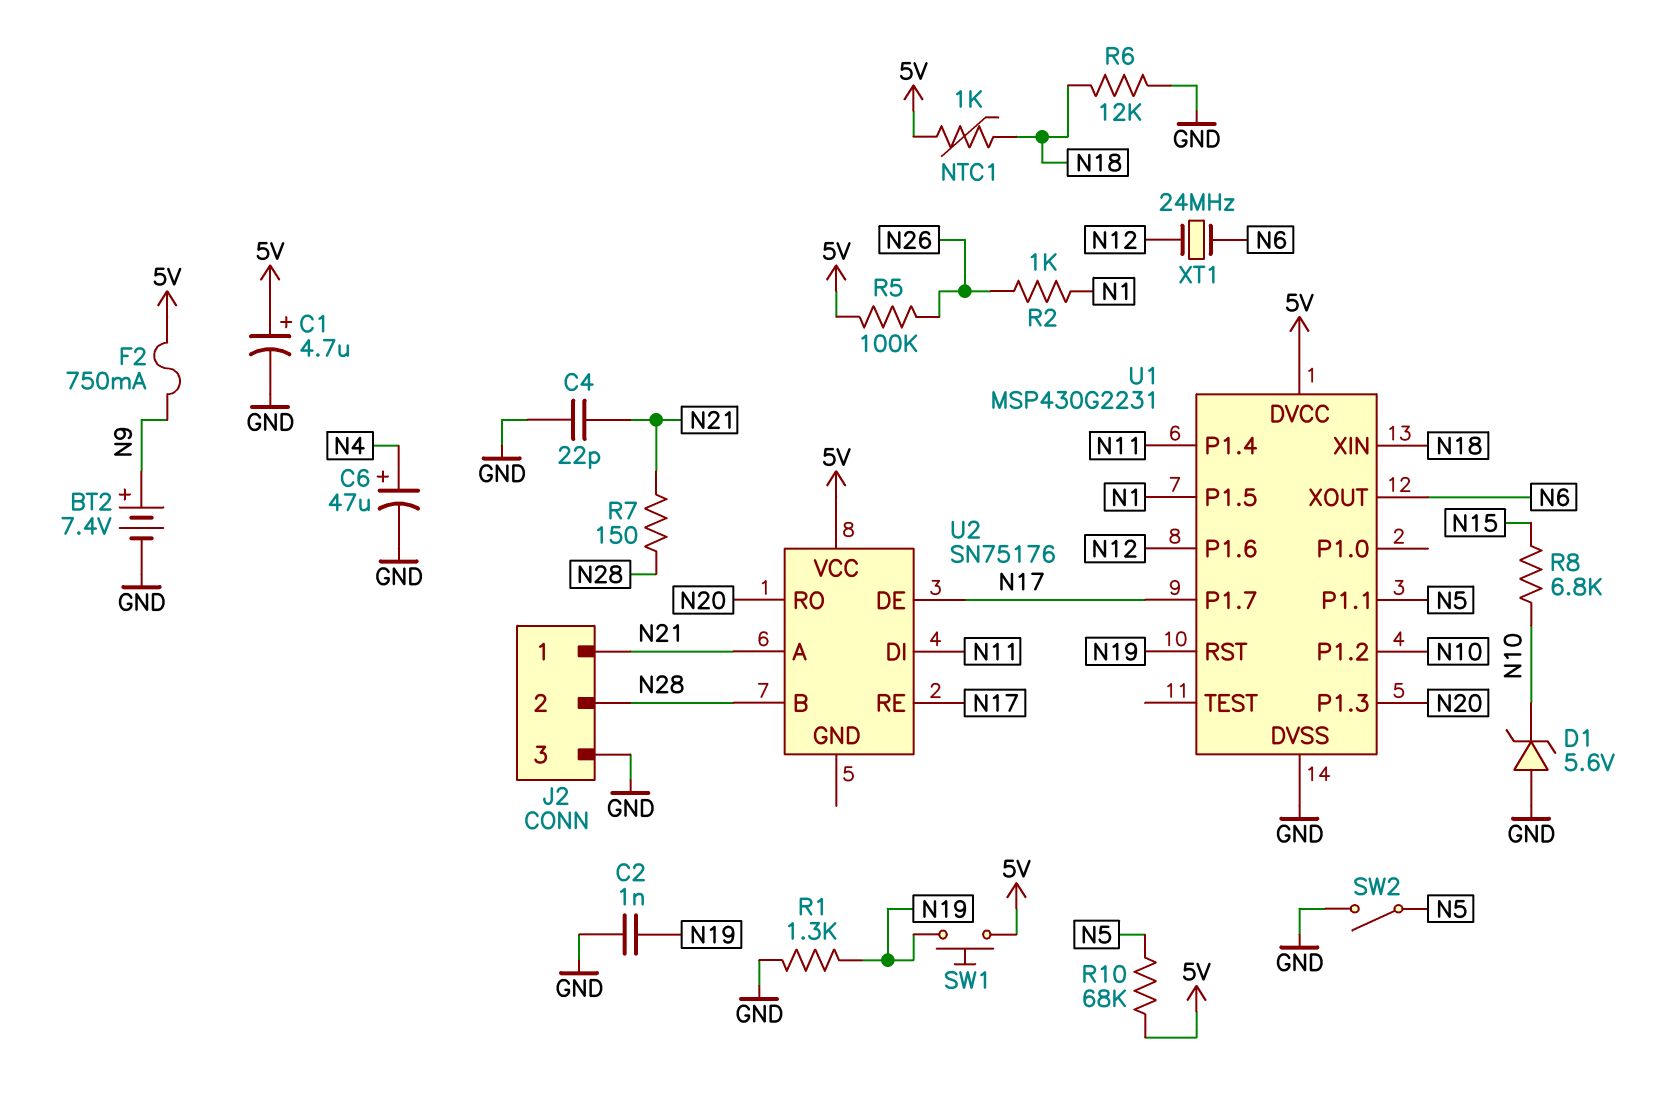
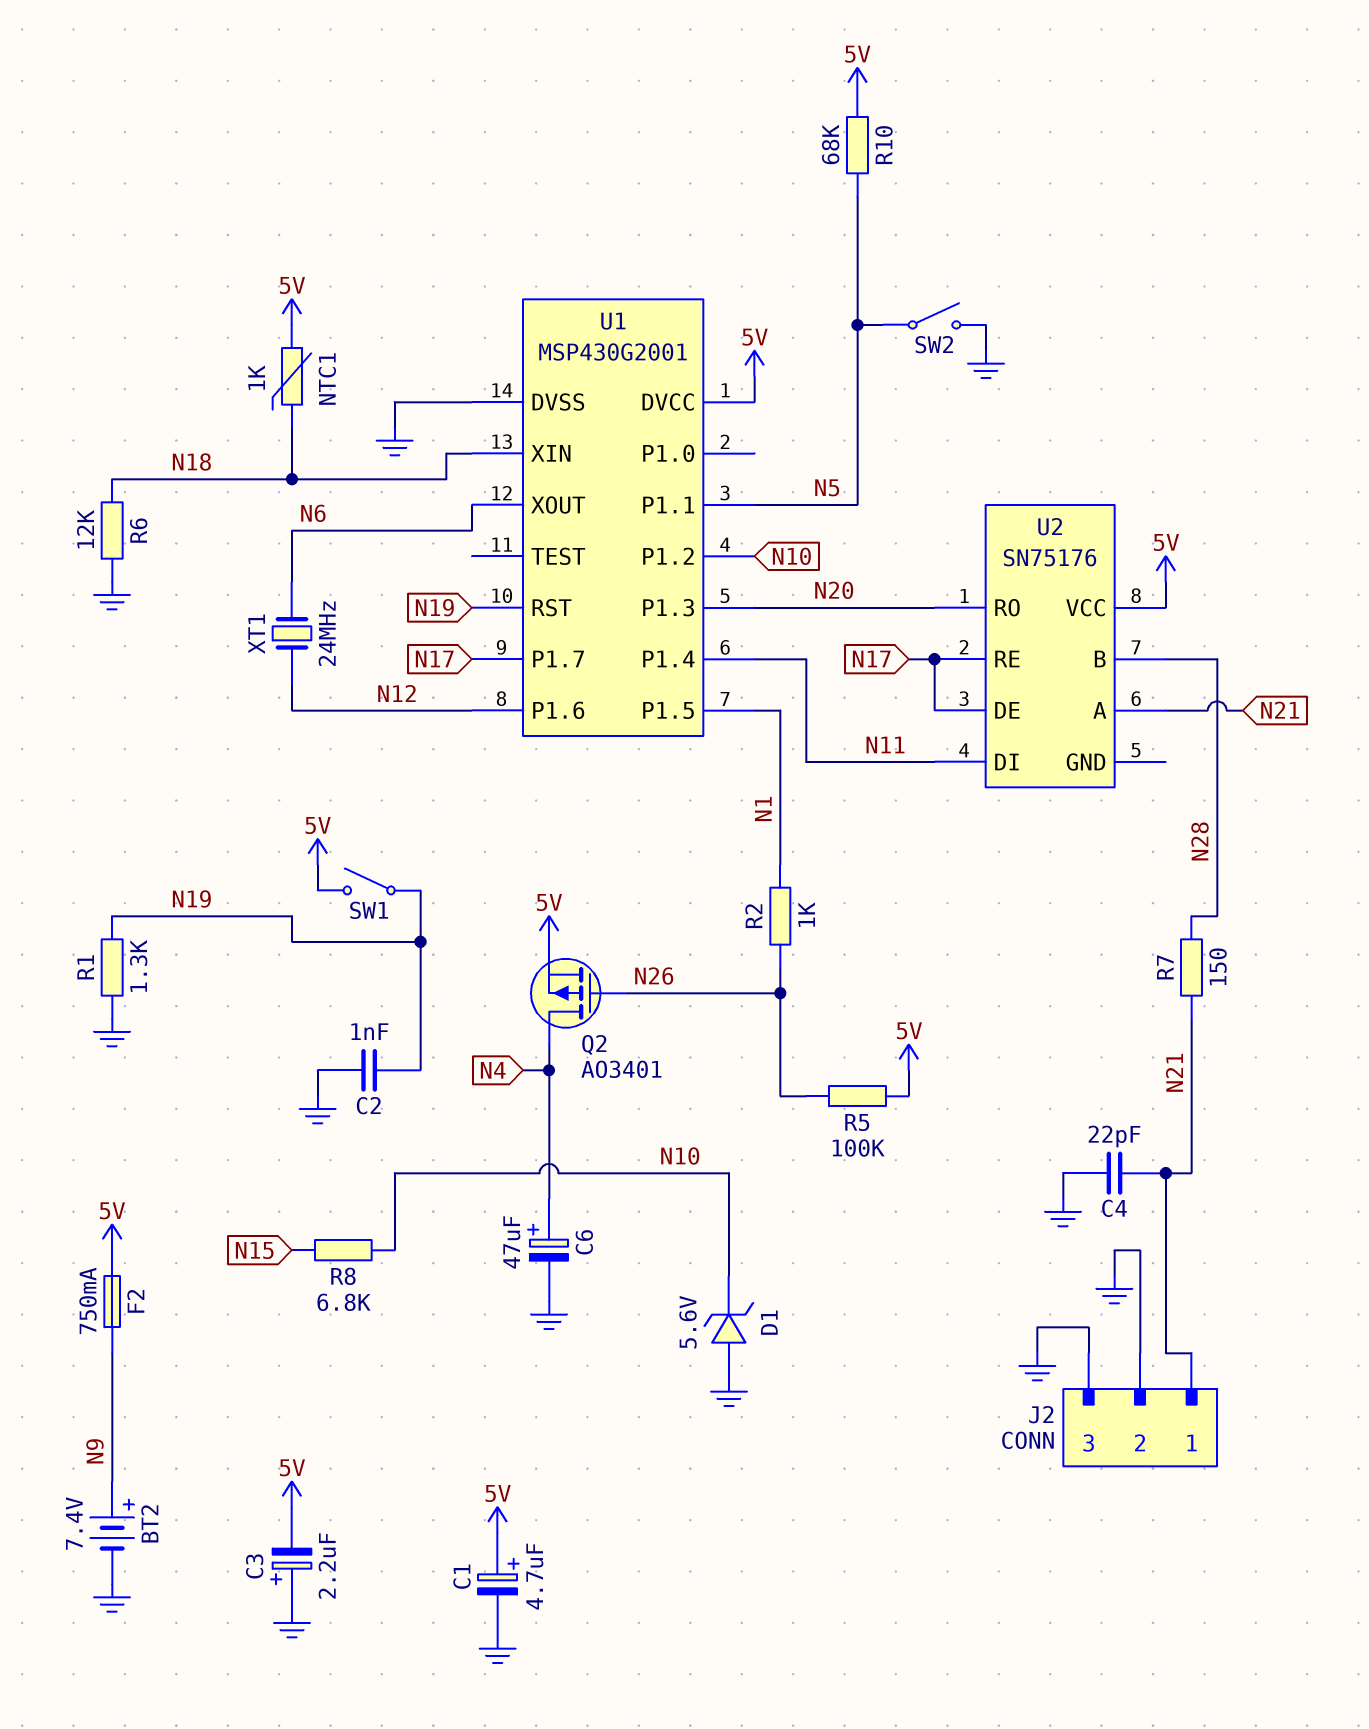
C3: none -> 2.2uF (plus GND, minus 5V)
J2 pin 2: N28 -> GND
Q2: none -> PMOS AO3401 (G N26, D N4, S 5V)
SW1: button (5V, N19) -> switch (5V, N19)
U1: MSP430G2231 -> MSP430G2001

